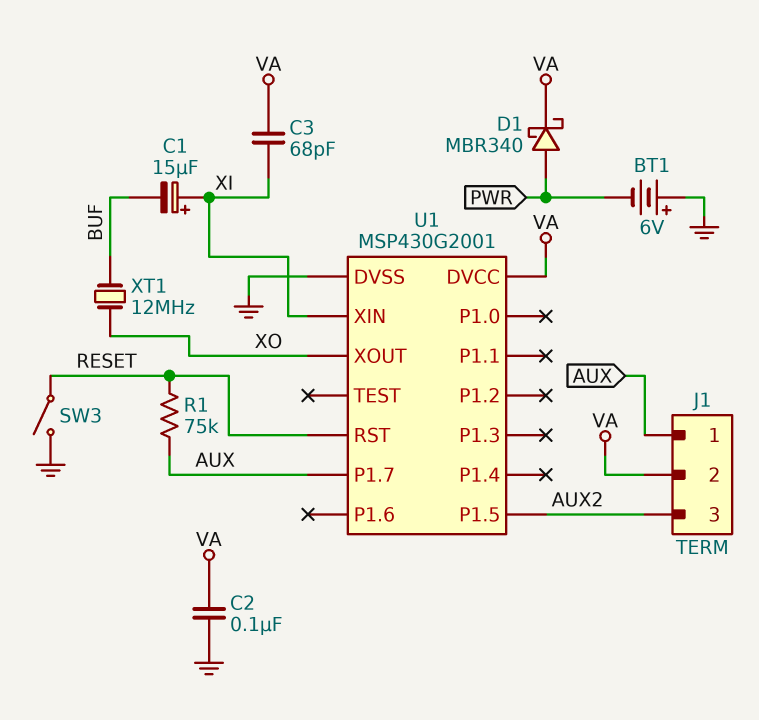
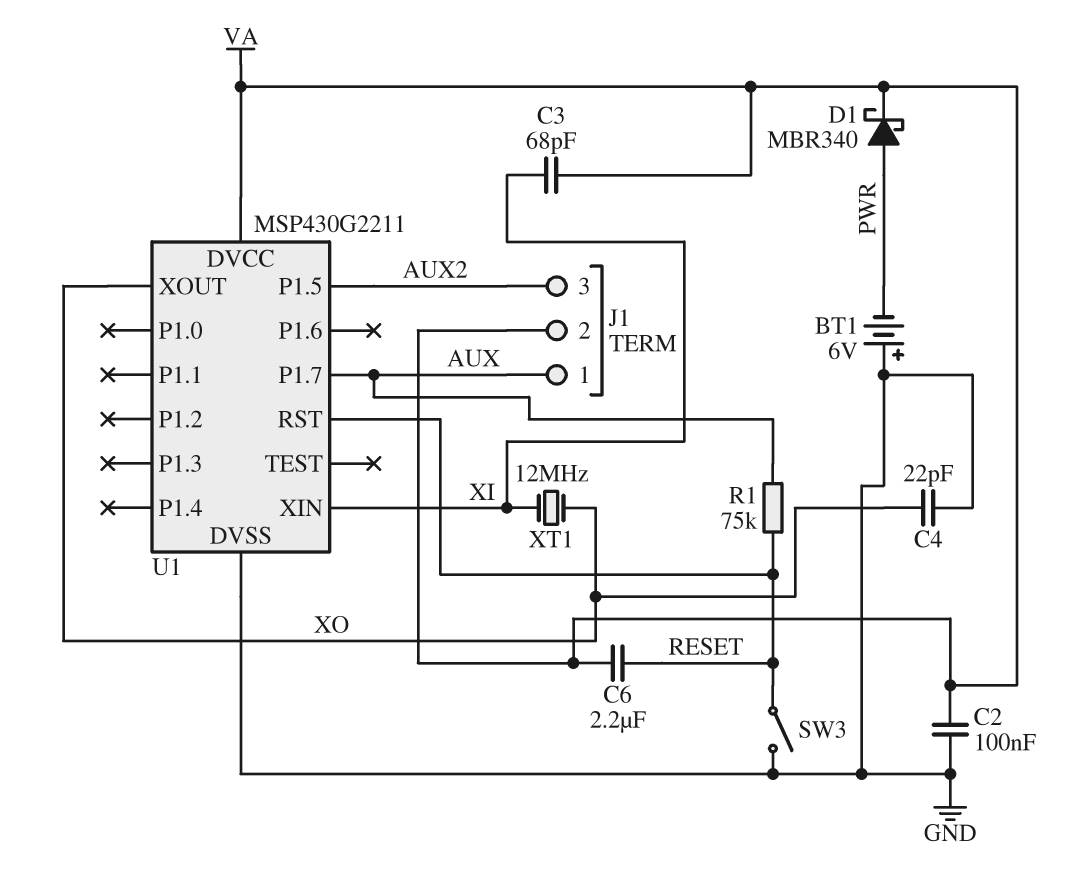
C1: 15uF (plus XI, minus BUF) -> none
C4: none -> 22pF (GND, XO)
C6: none -> 2.2uF (RESET, VA)
U1: MSP430G2001 -> MSP430G2211
XT1: 12MHz (BUF, XO) -> 12MHz (XI, XO)

